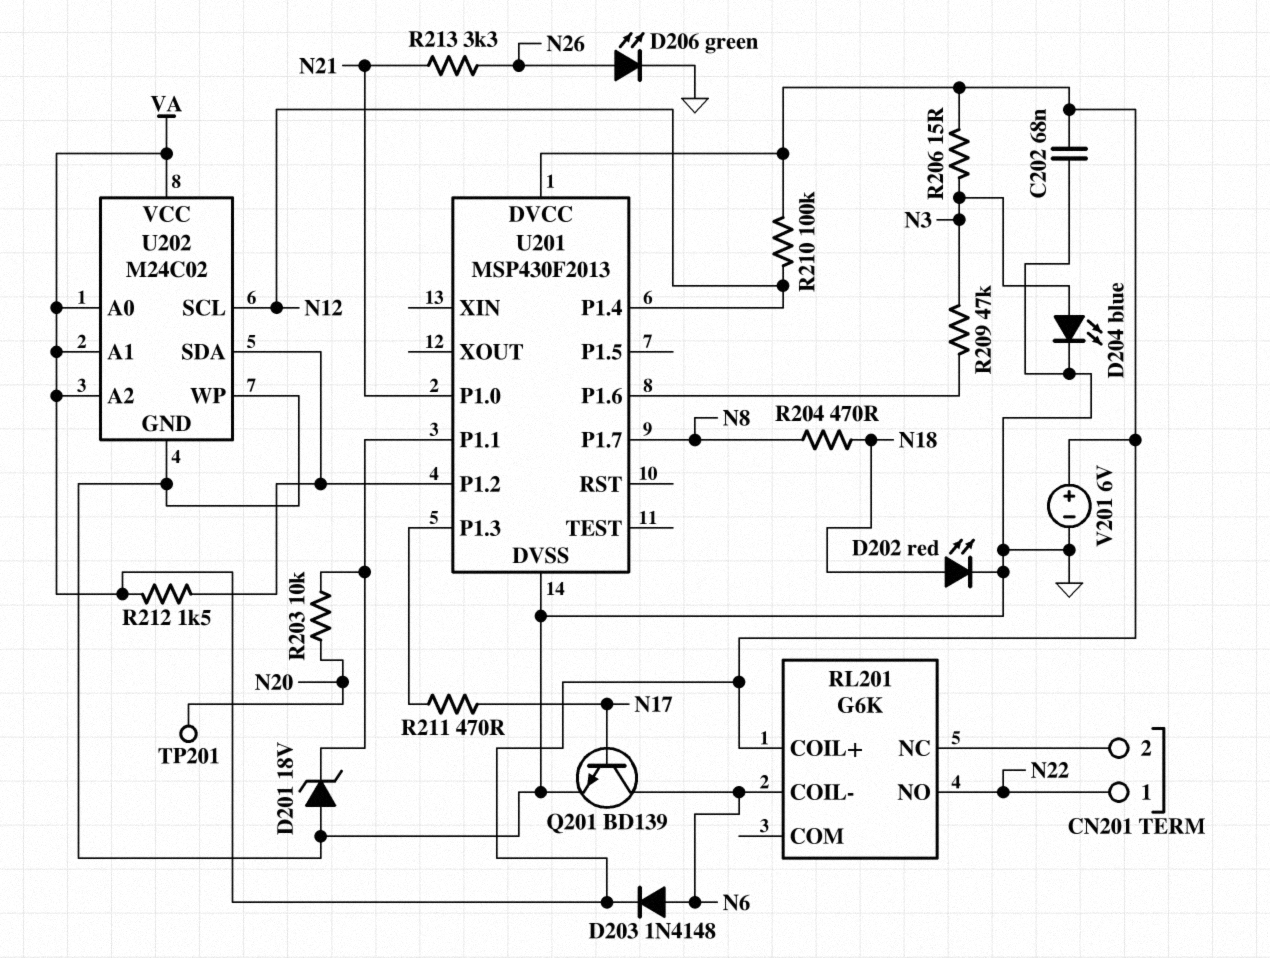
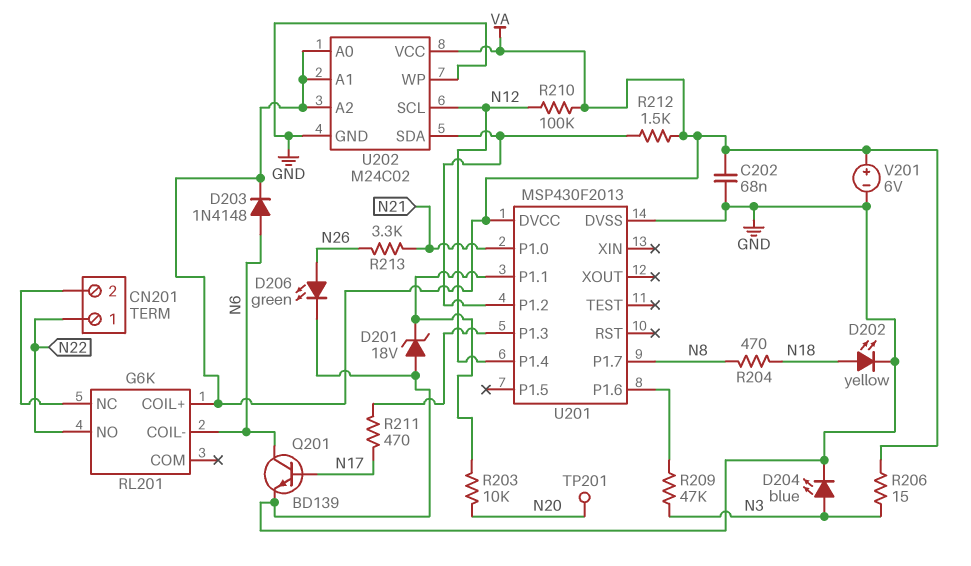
D202: LED red (A N18, K GND) -> LED yellow (A N18, K GND)

